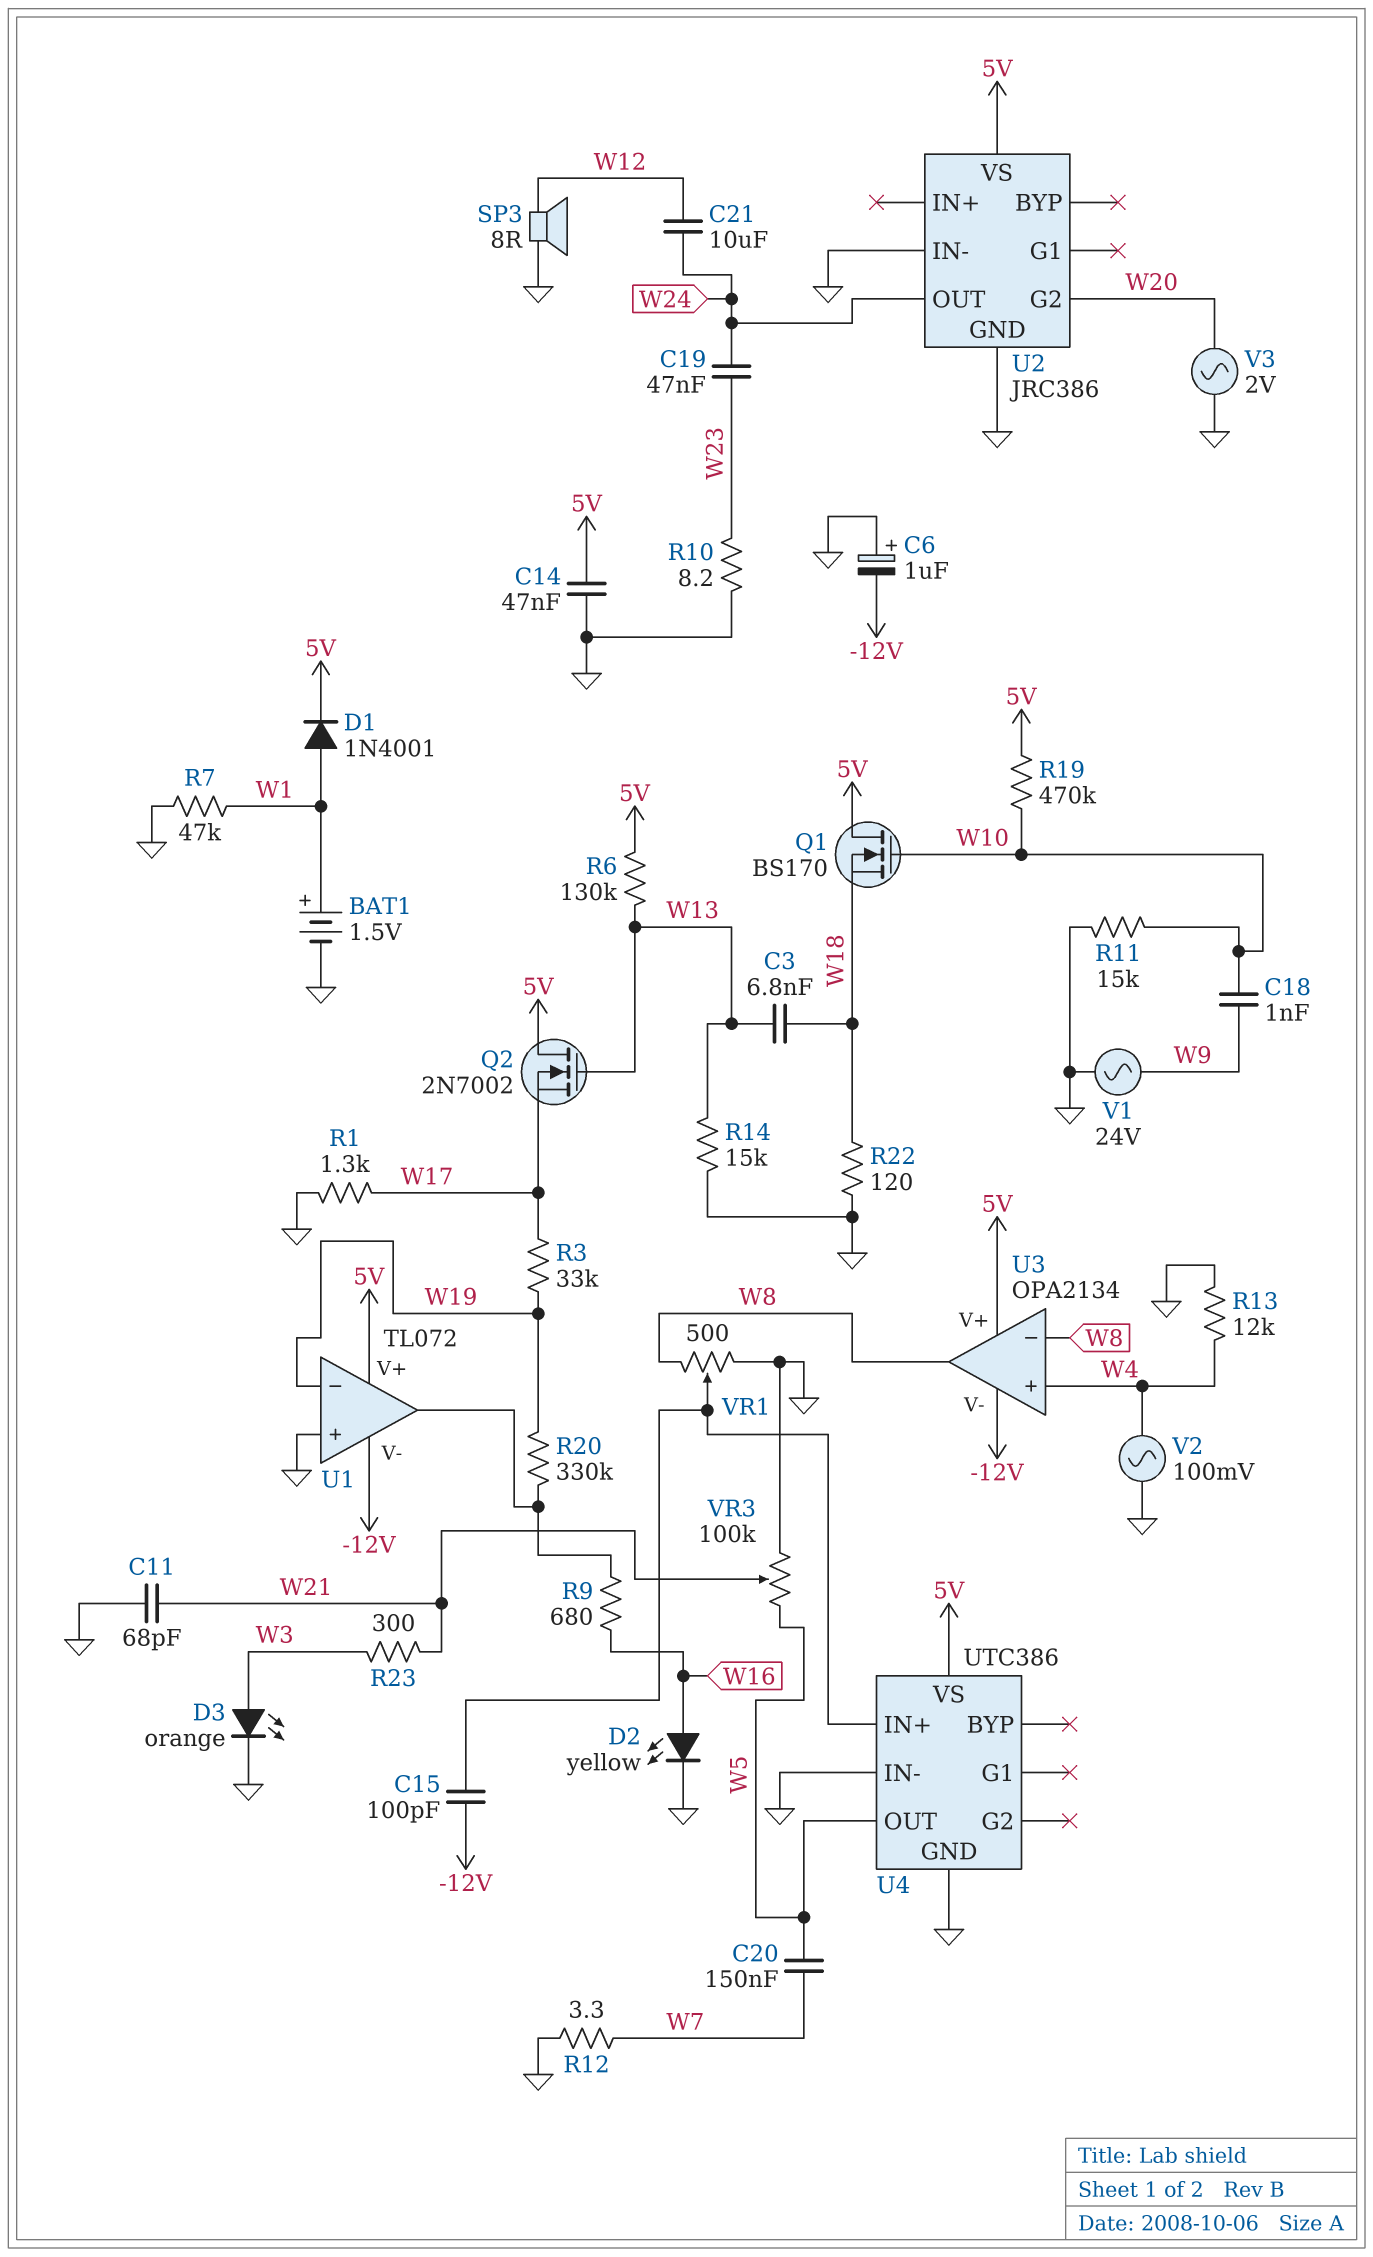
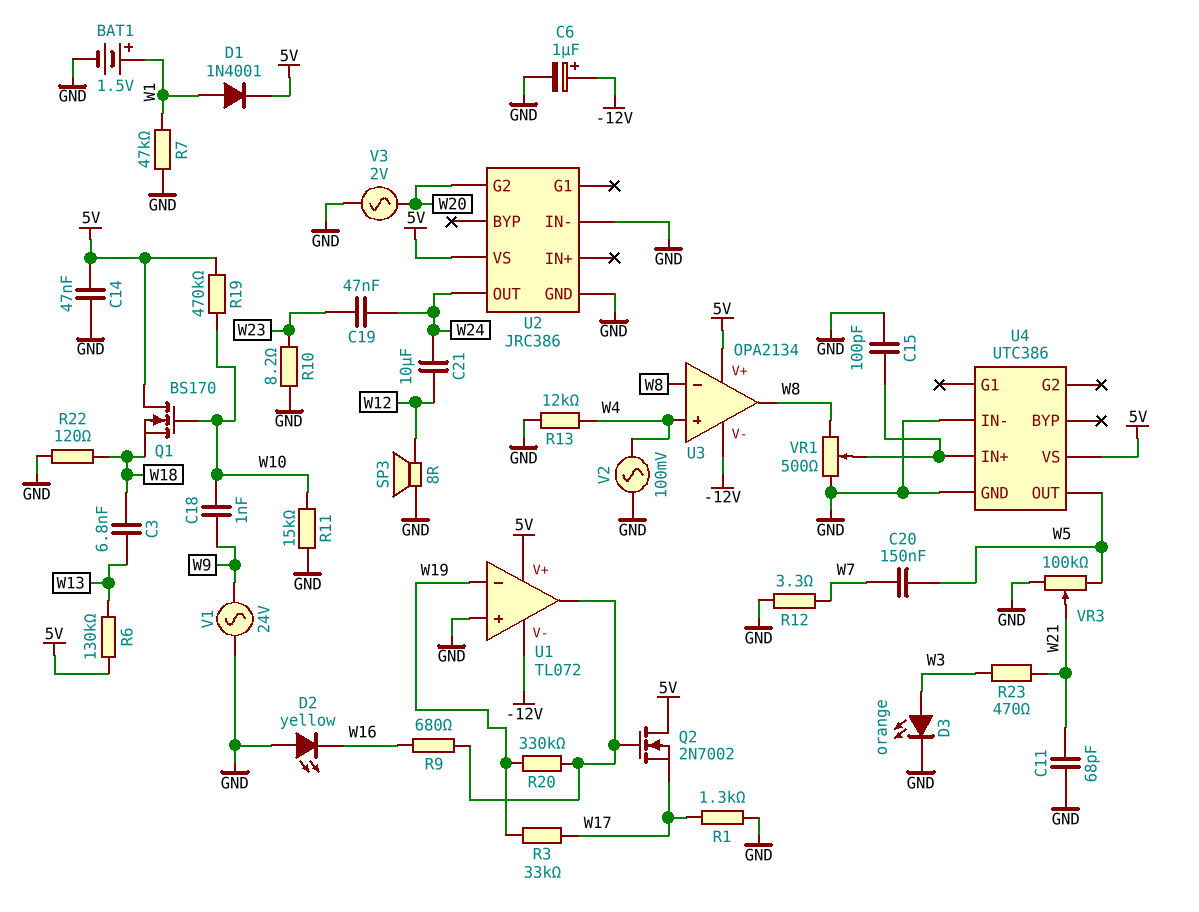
C6: 1uF (plus GND, minus -12V) -> 1uF (plus -12V, minus GND)
C15: 100pF (-12V, U4/IN+) -> 100pF (GND, U4/IN+)
D2: LED yellow (A W16, K GND) -> LED yellow (A GND, K W16)
Q2: NMOS 2N7002 (G W13, D 5V, S W17) -> NMOS 2N7002 (G U1/out, D 5V, S W17)
R14: 15k (GND, W13) -> none
R23: 300 (W3, W21) -> 470 (W3, W21)

